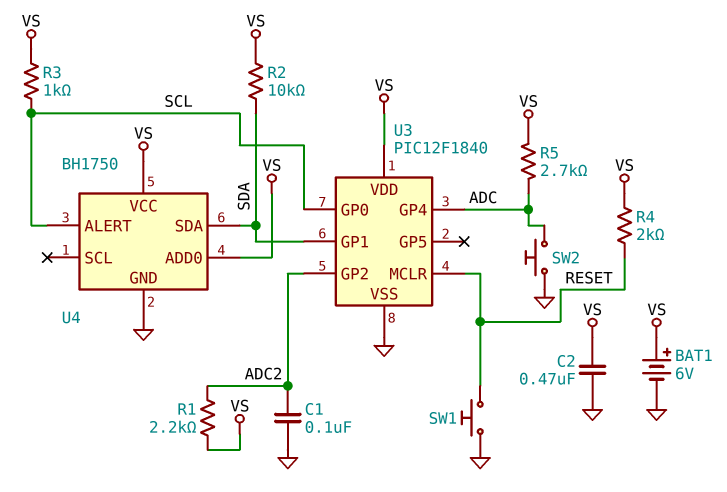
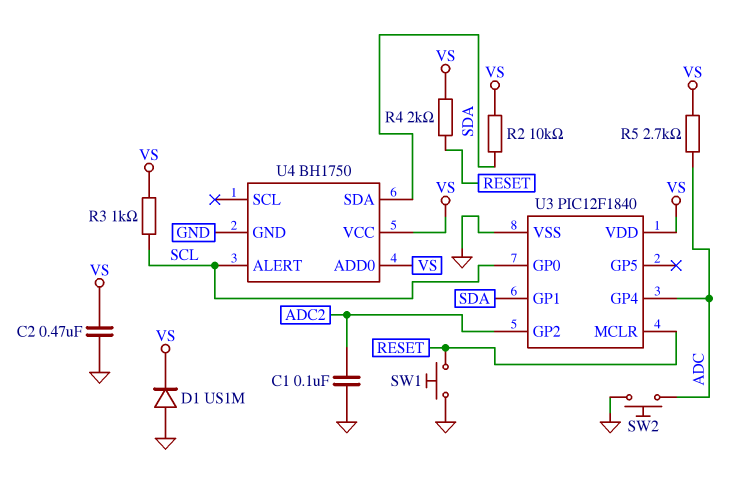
BAT1: 6V (plus VS, minus GND) -> none
D1: none -> diode US1M (A GND, K VS)
R1: 2.2k (ADC2, VS) -> none

